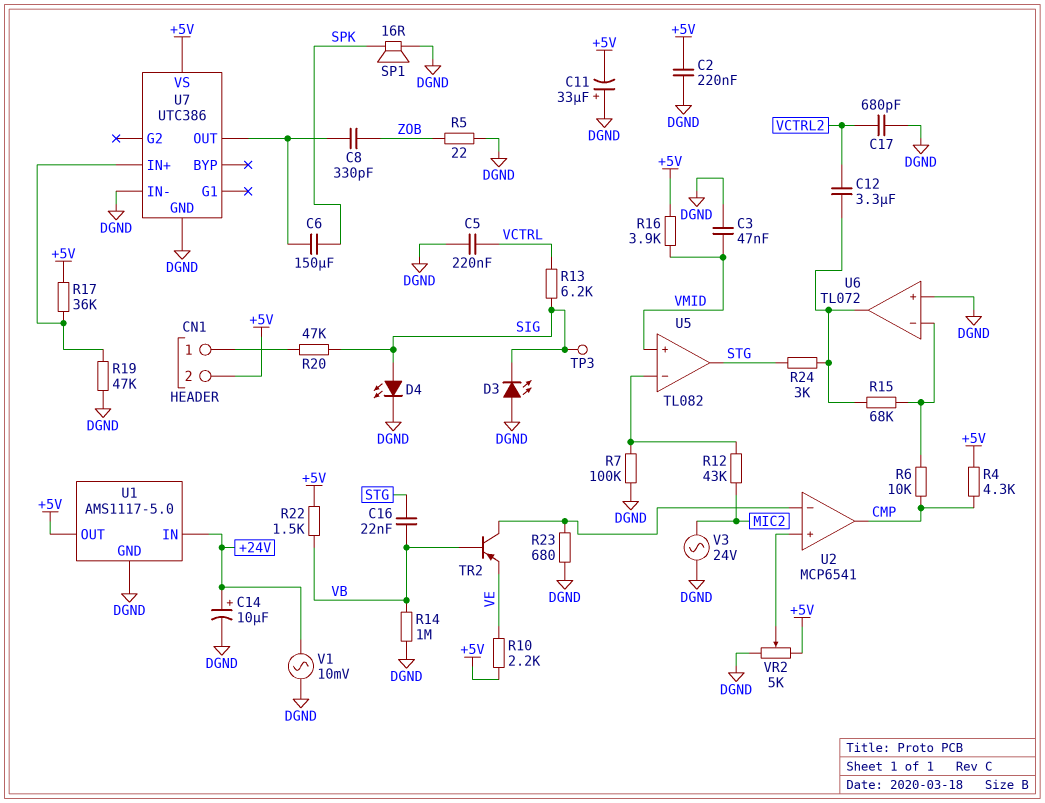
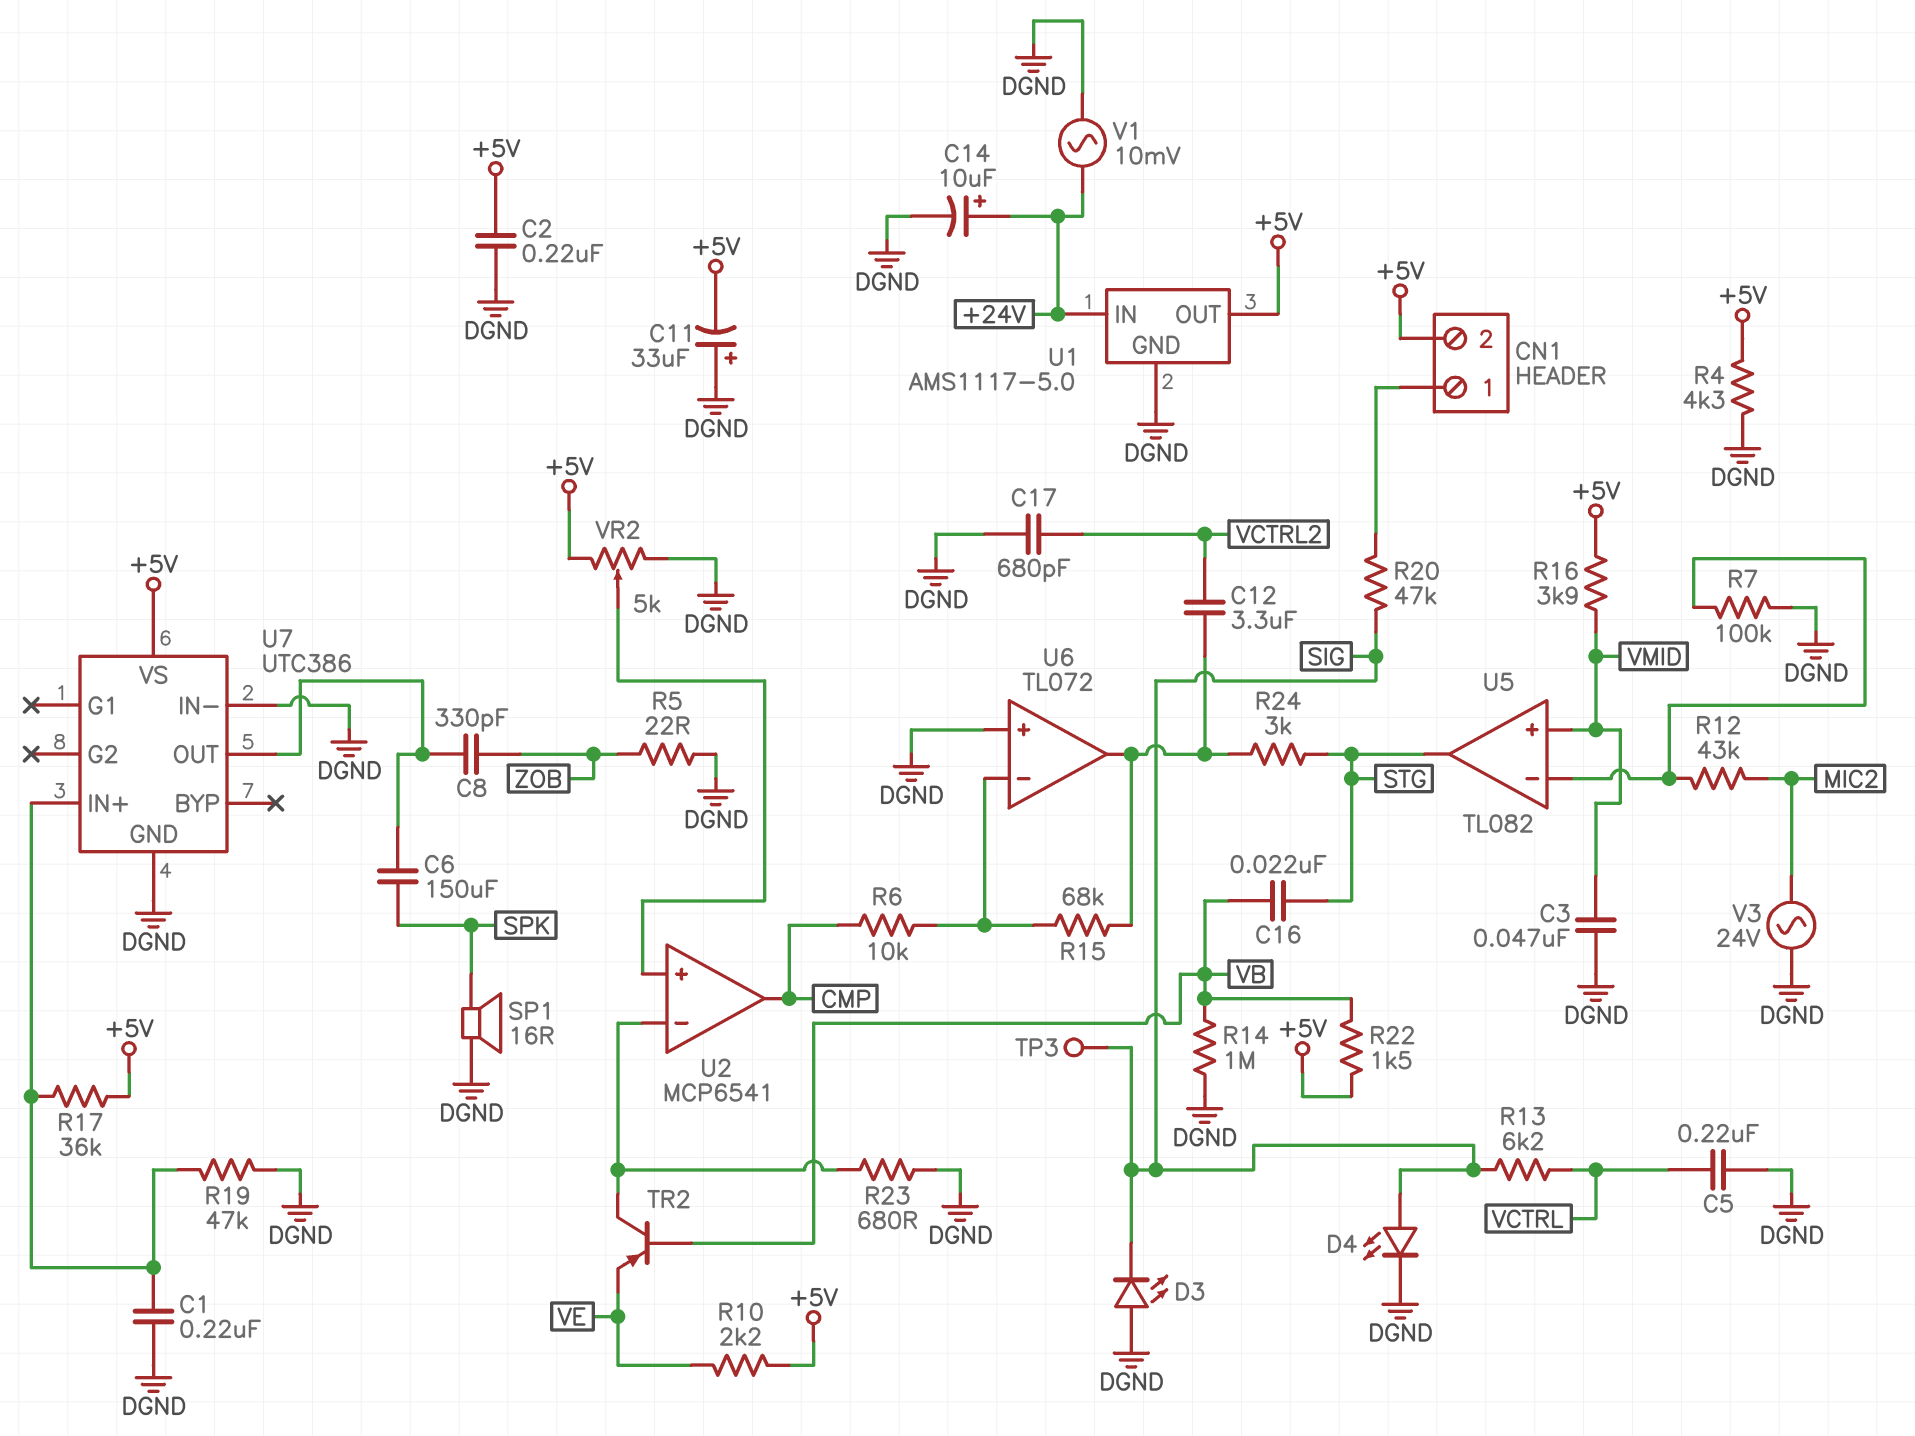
C1: none -> 220nF (DGND, U7/IN+)
R4: 4.3k (+5V, CMP) -> 4.3k (+5V, DGND)

